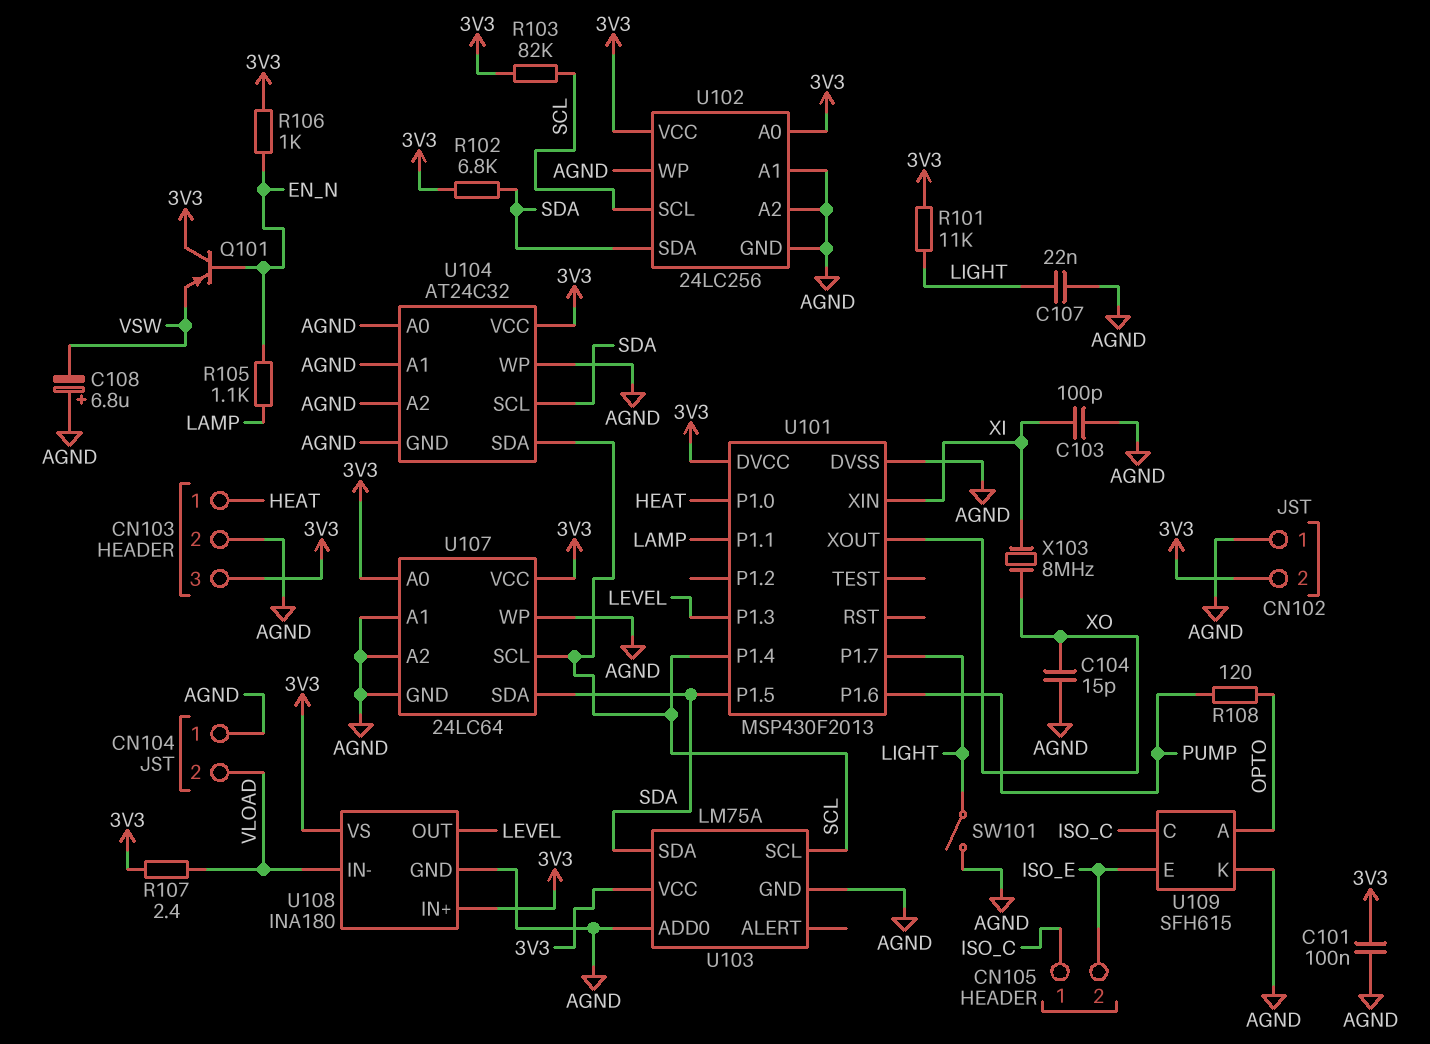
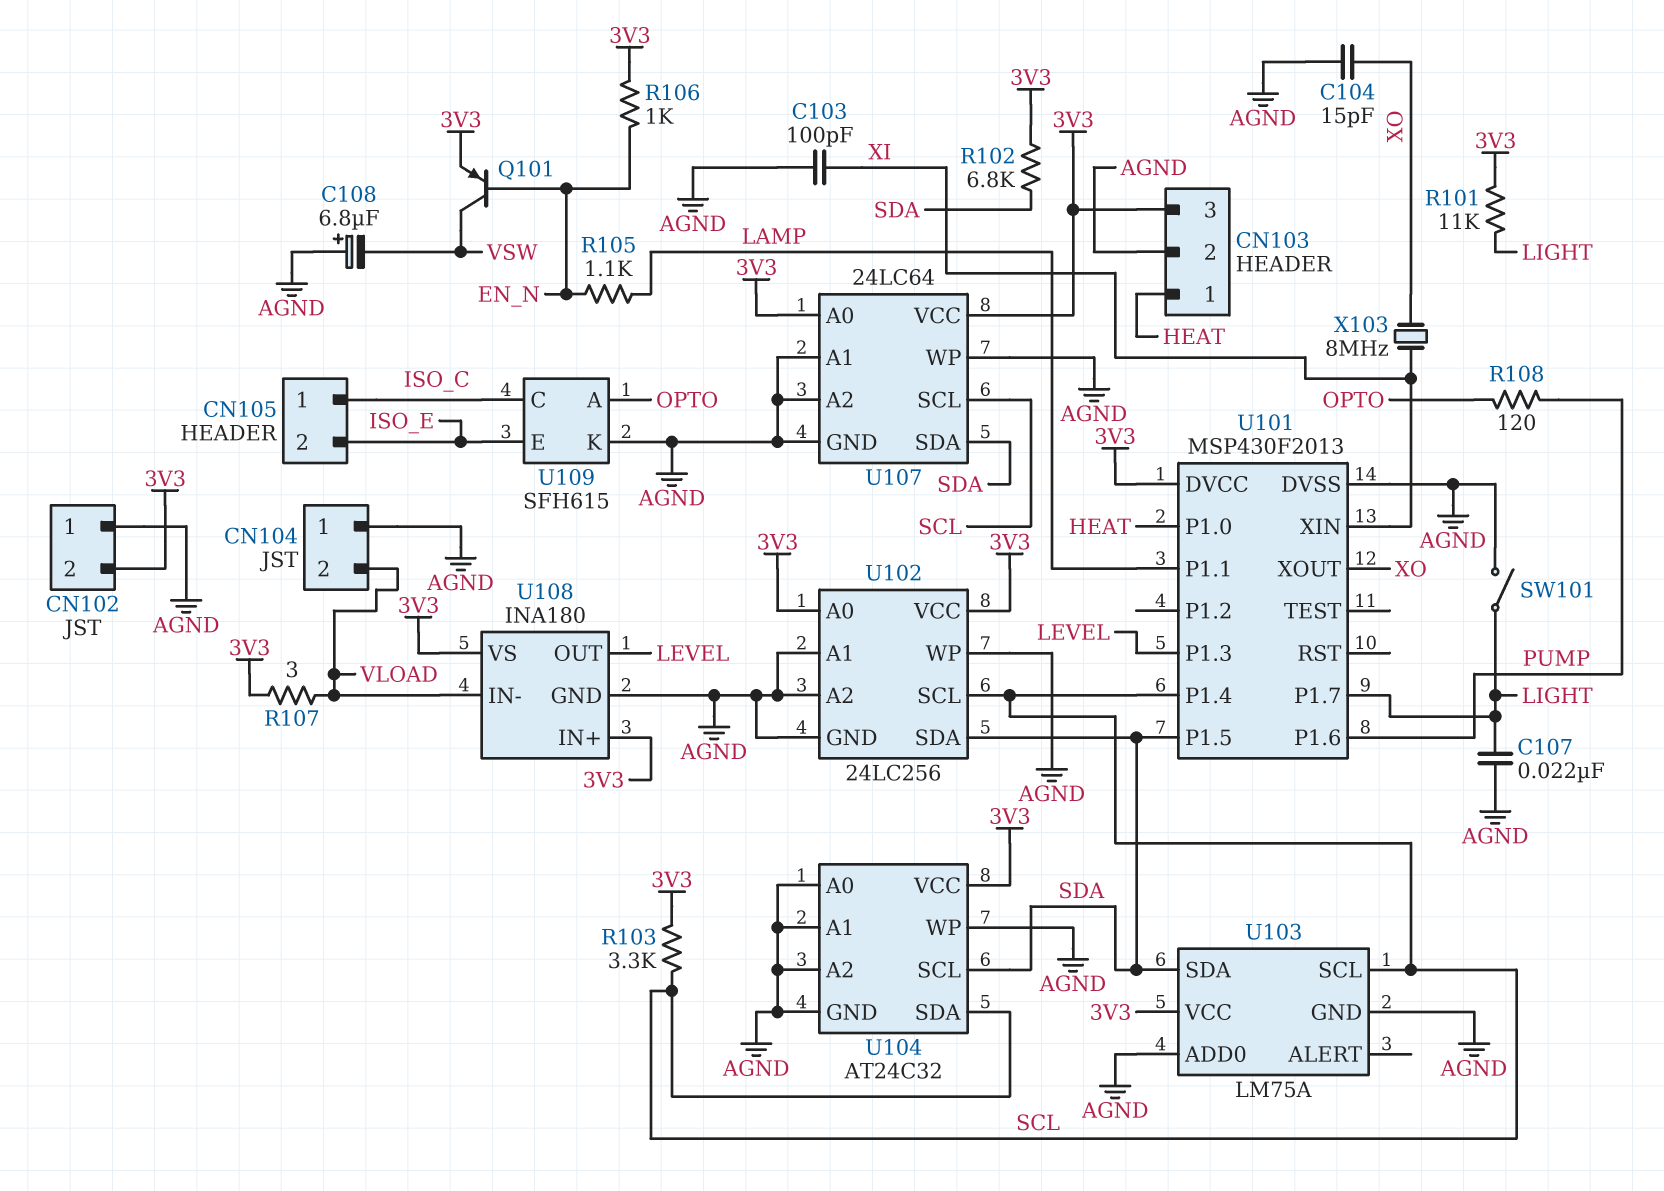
C101: 100nF (3V3, AGND) -> none
Q101: PNP (B EN_N, C 3V3, E VSW) -> PNP (B EN_N, C VSW, E 3V3)
R103: 82k (3V3, SCL) -> 3.3k (3V3, SCL)
R107: 2.4 (3V3, VLOAD) -> 3 (3V3, VLOAD)

